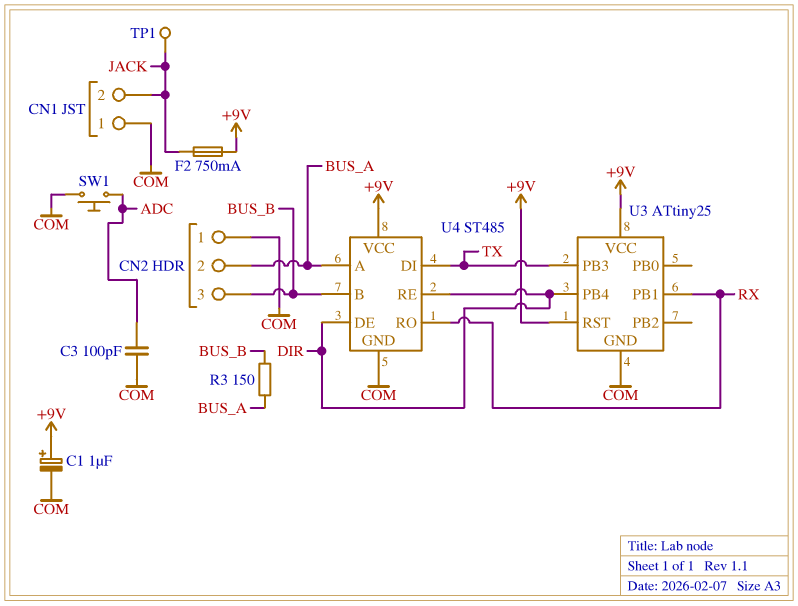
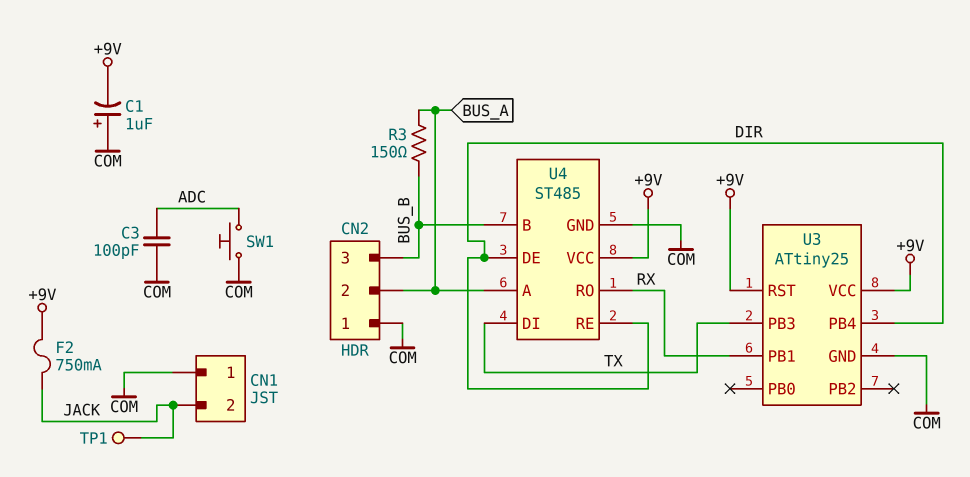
C1: 1uF (plus +9V, minus COM) -> 1uF (plus COM, minus +9V)

